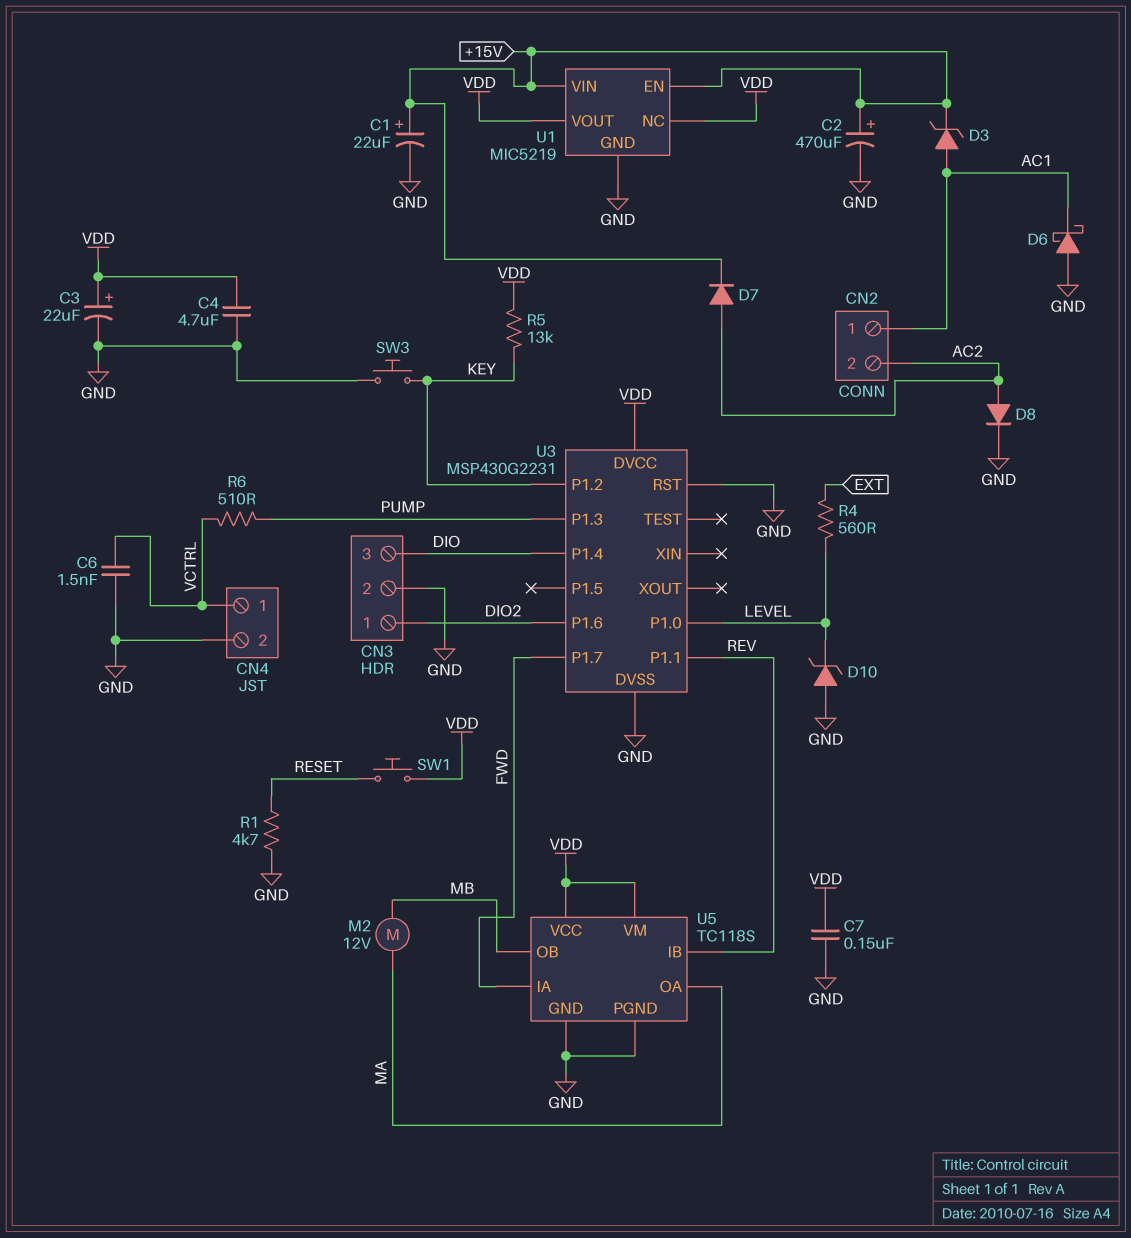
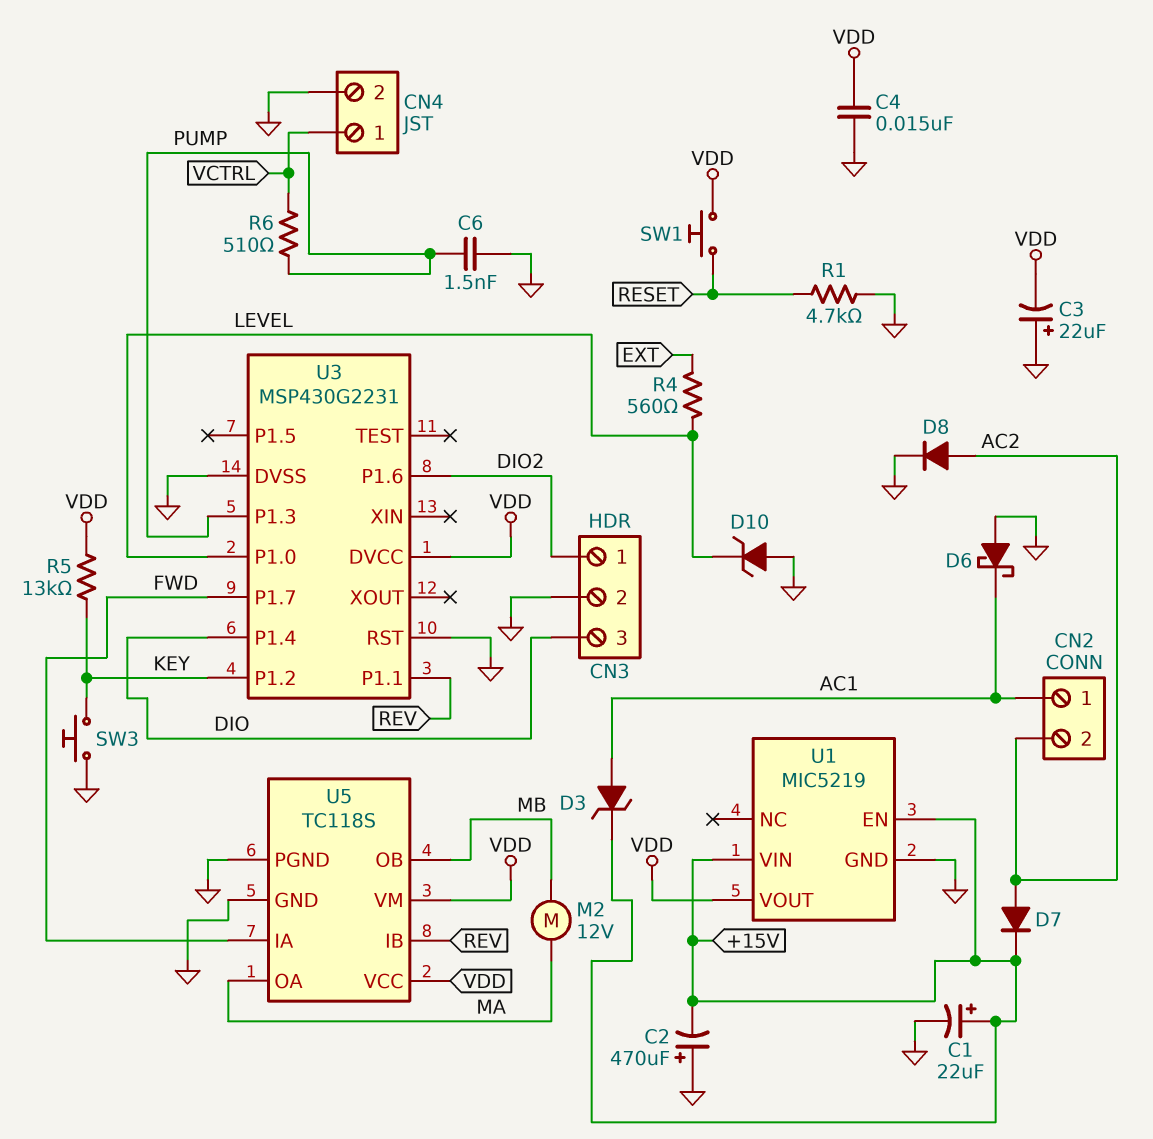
C2: 470uF (plus +15V, minus GND) -> 470uF (plus GND, minus +15V)
C3: 22uF (plus VDD, minus GND) -> 22uF (plus GND, minus VDD)
C4: 4.7uF (GND, VDD) -> 15nF (GND, VDD)
C6: 1.5nF (GND, VCTRL) -> 1.5nF (GND, PUMP)
C7: 150nF (GND, VDD) -> none
U1 pin NC: VDD -> none

